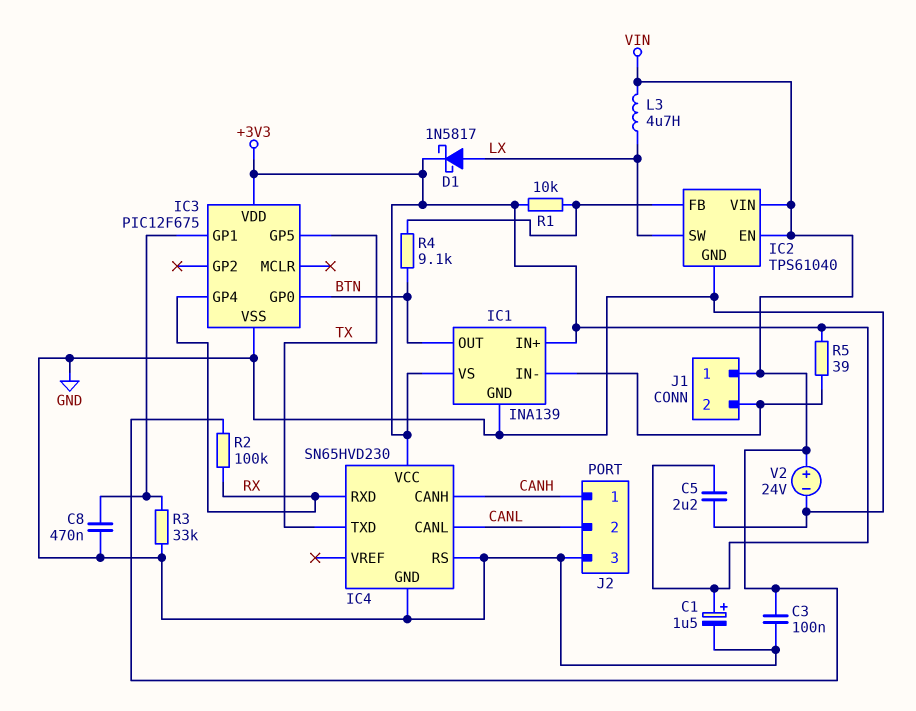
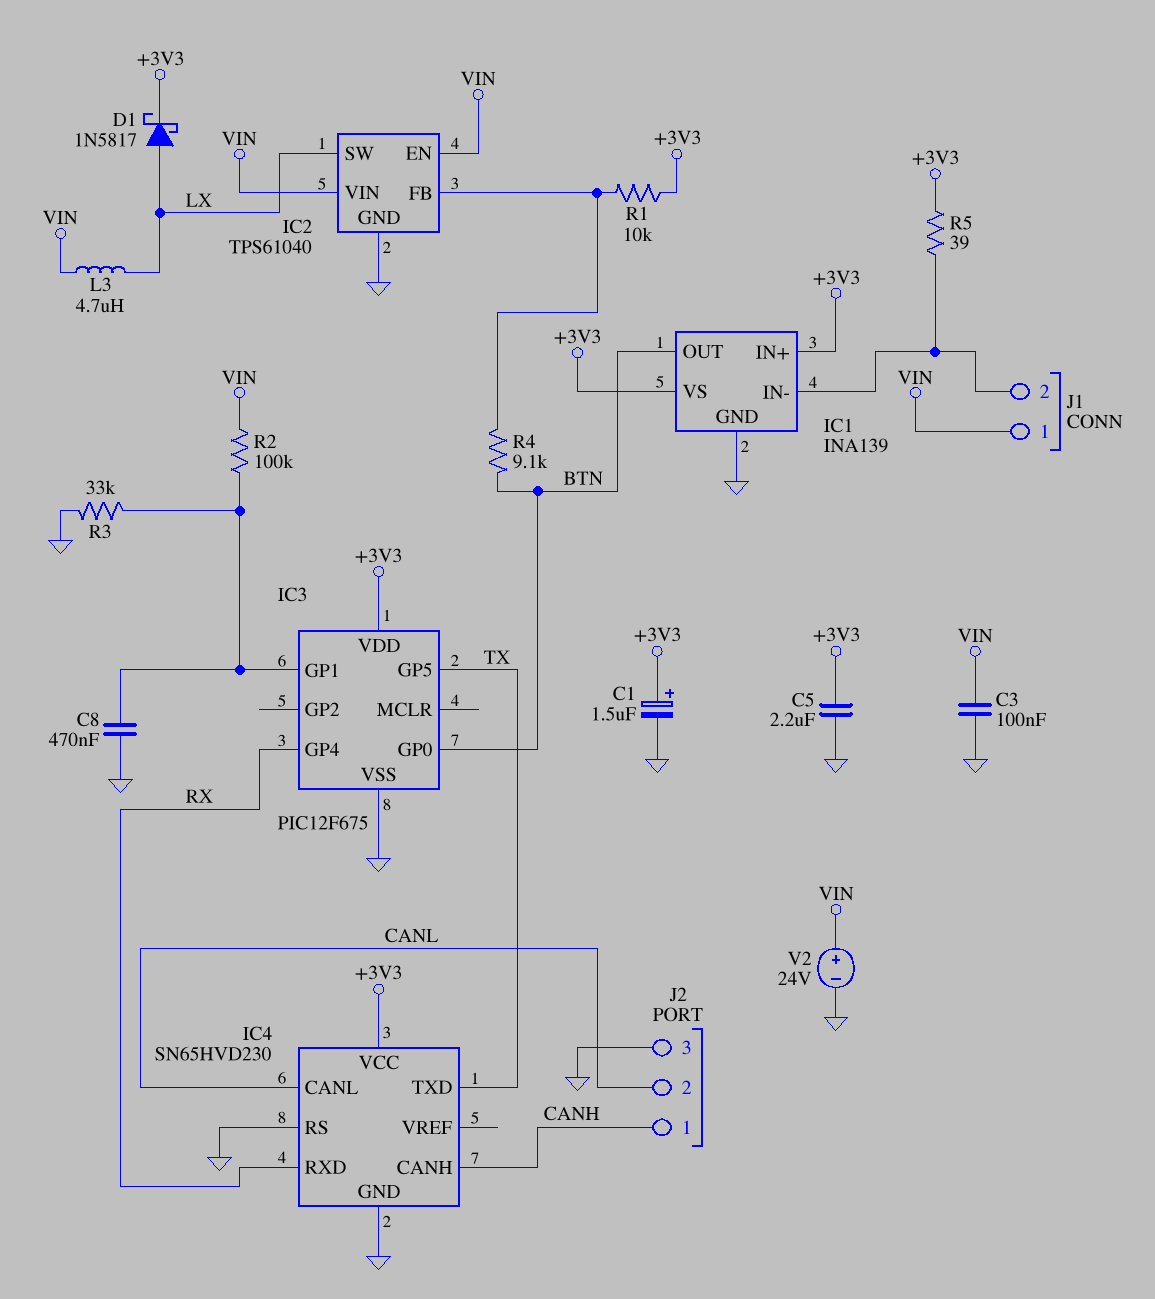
R2: 100k (RX, VIN) -> 100k (IC3/GP1, VIN)

